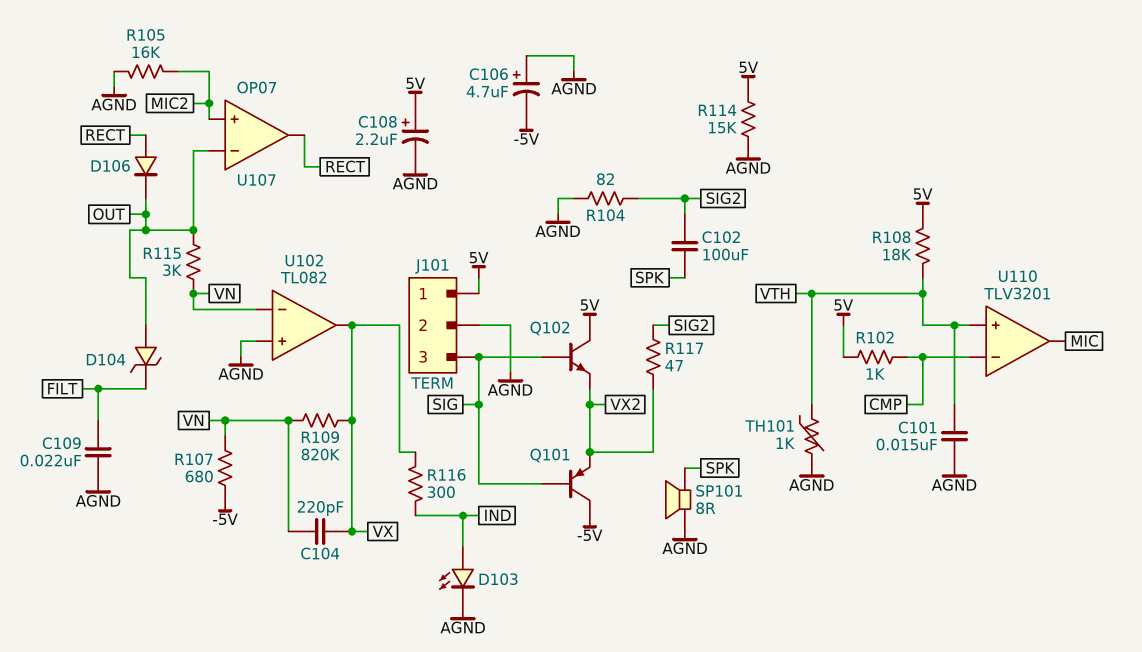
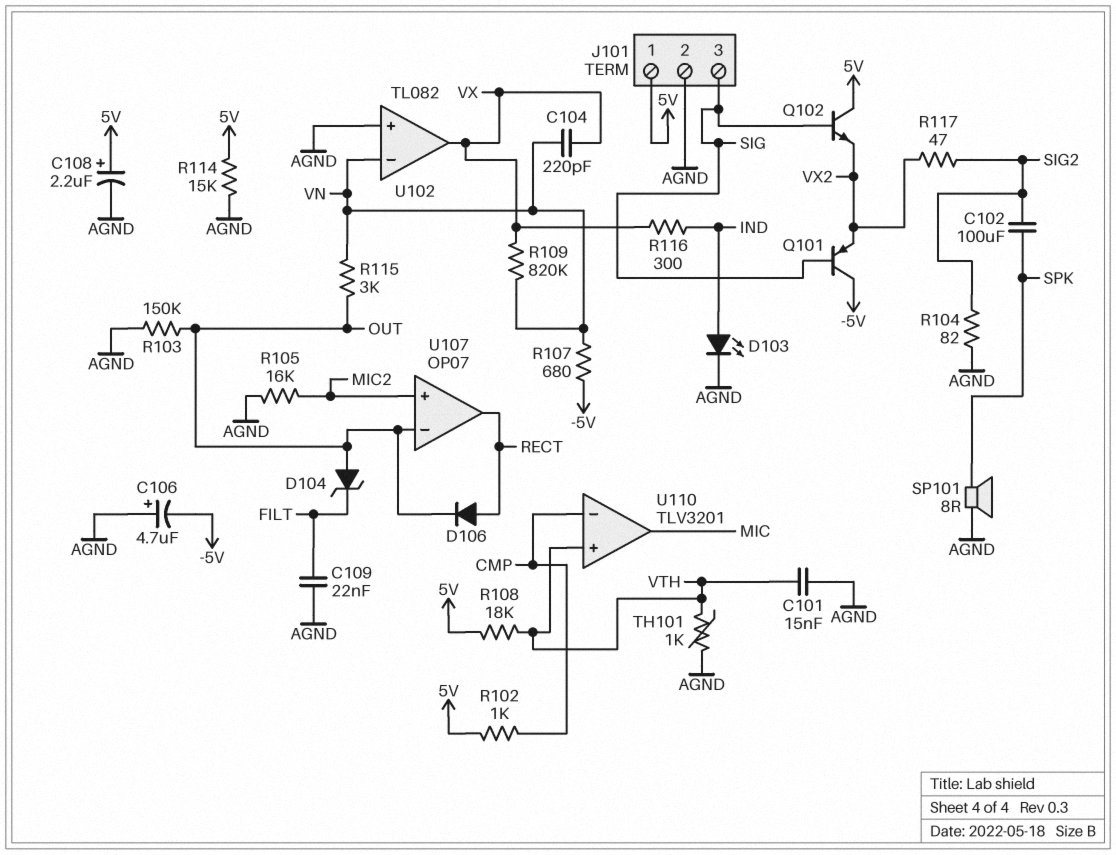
R103: none -> 150k (AGND, OUT)

